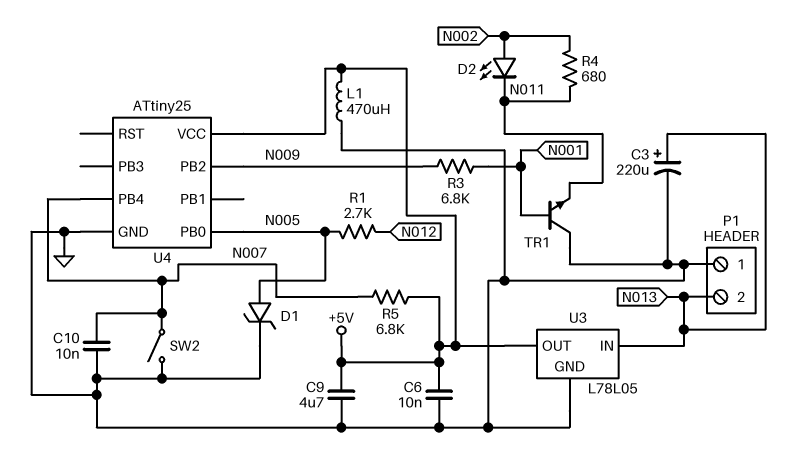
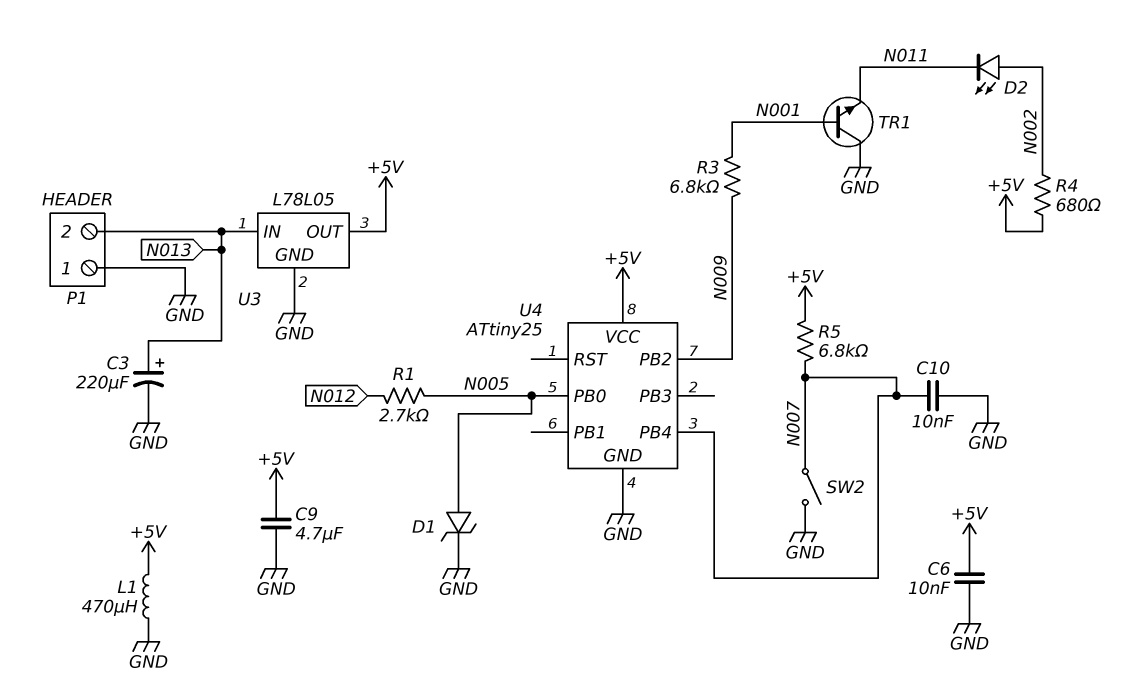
R4: 680 (N002, N011) -> 680 (+5V, N002)

